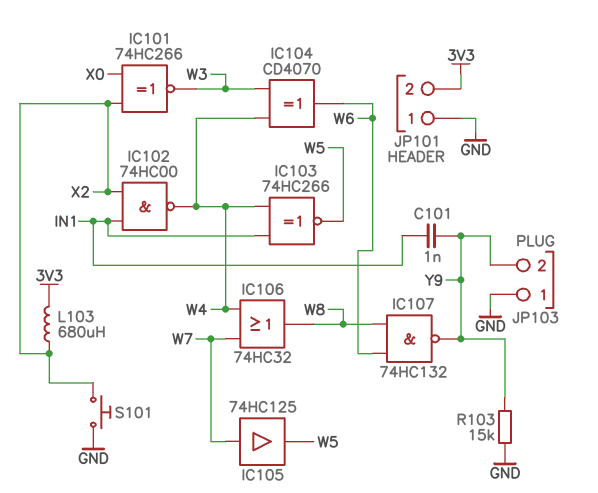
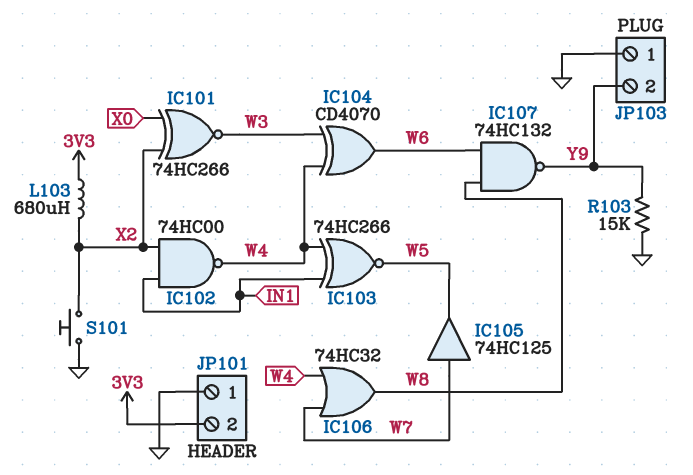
C101: 1nF (IN1, Y9) -> none

